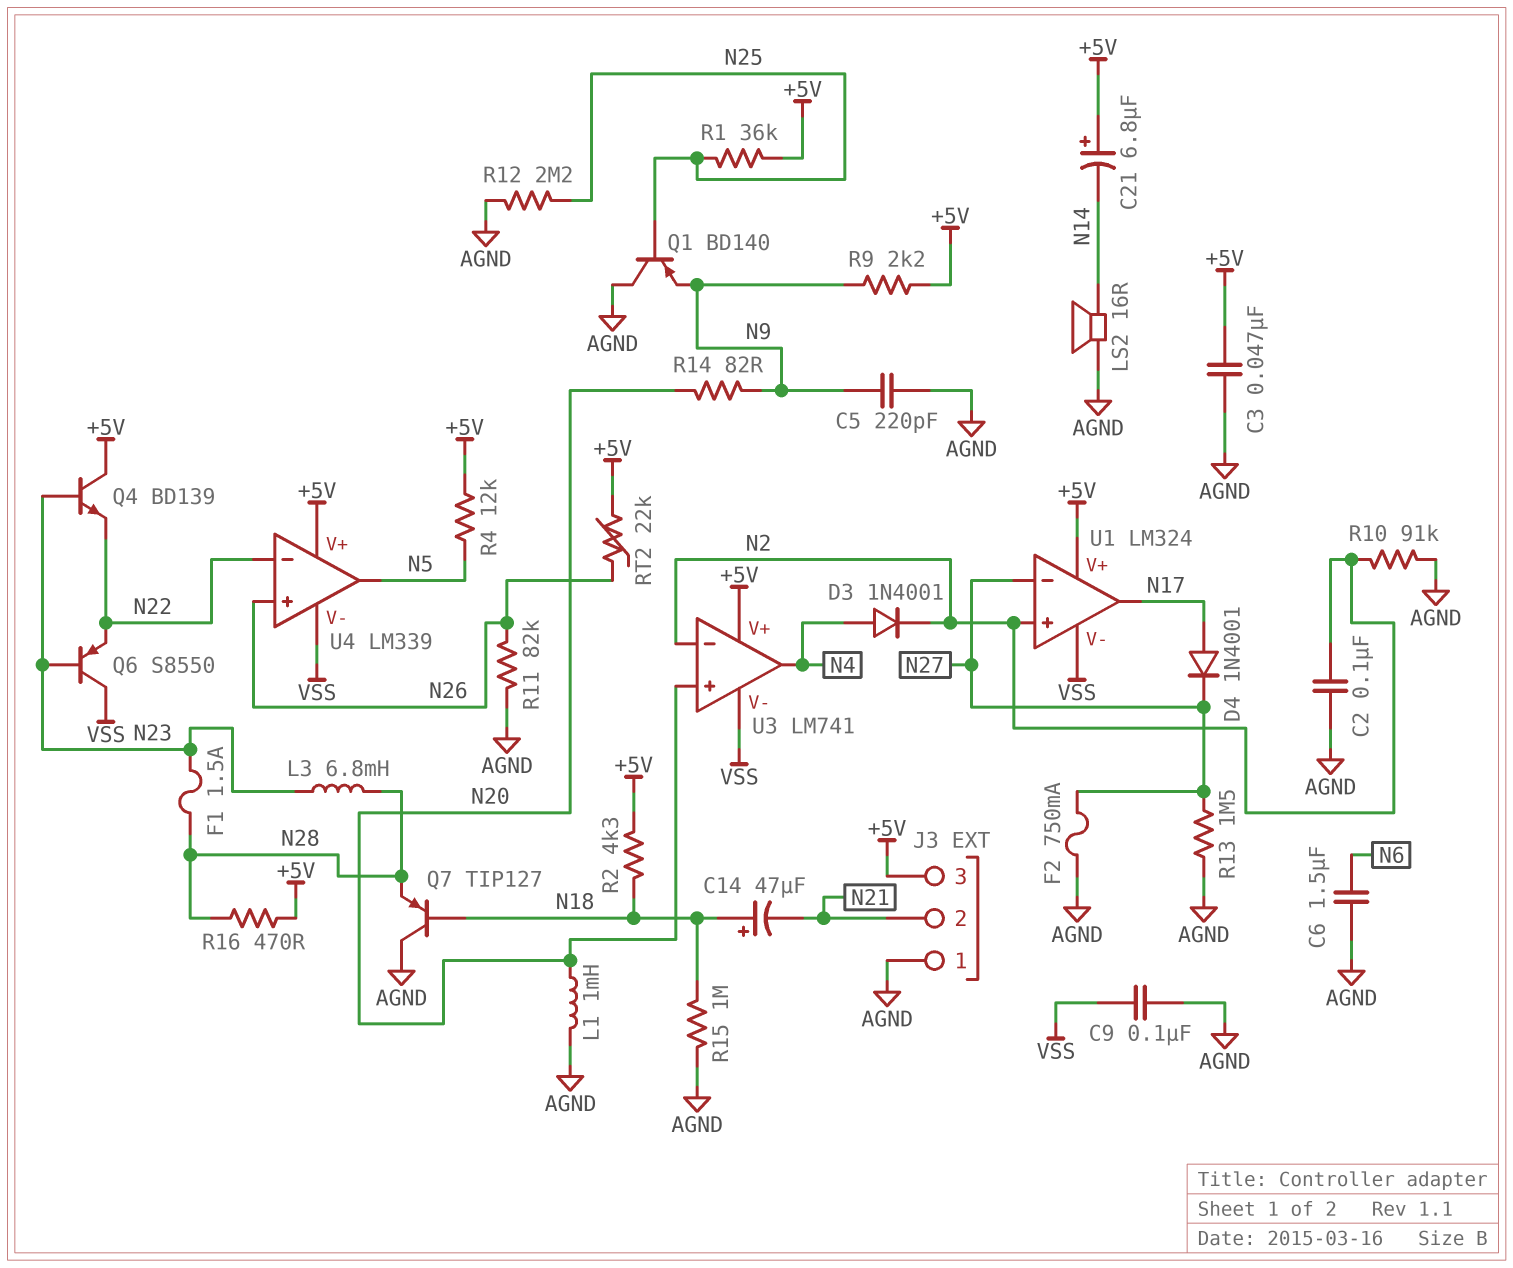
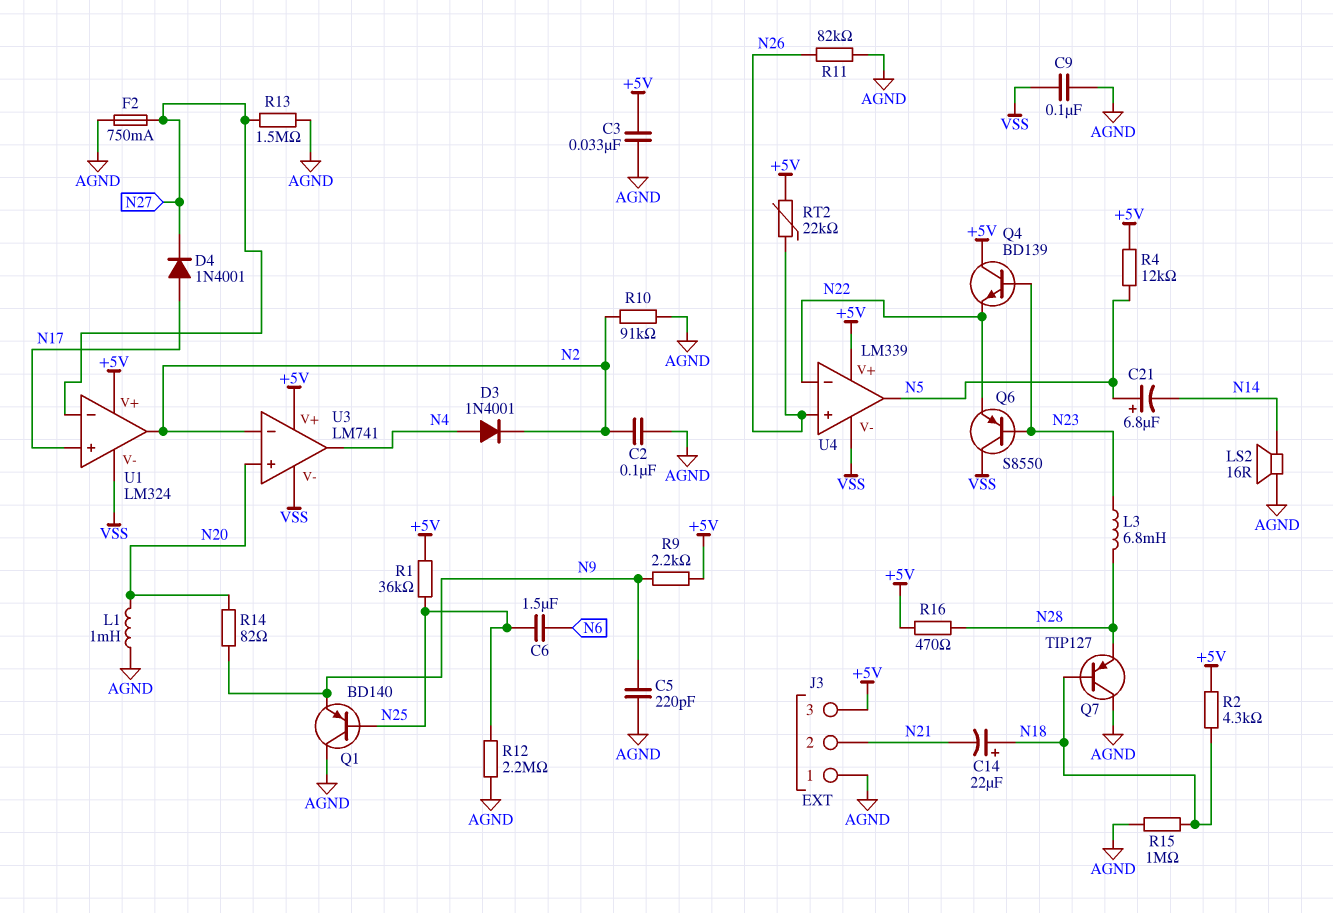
C3: 47nF (+5V, AGND) -> 33nF (+5V, AGND)
C6: 1.5uF (AGND, N6) -> 1.5uF (N6, N25)
C14: 47uF (plus N18, minus N21) -> 22uF (plus N18, minus N21)
C21: 6.8uF (plus +5V, minus N14) -> 6.8uF (plus N5, minus N14)
F1: 1.5A (N23, N28) -> none
U1 pin in+: N2 -> N17
U1 pin out: N17 -> N2

